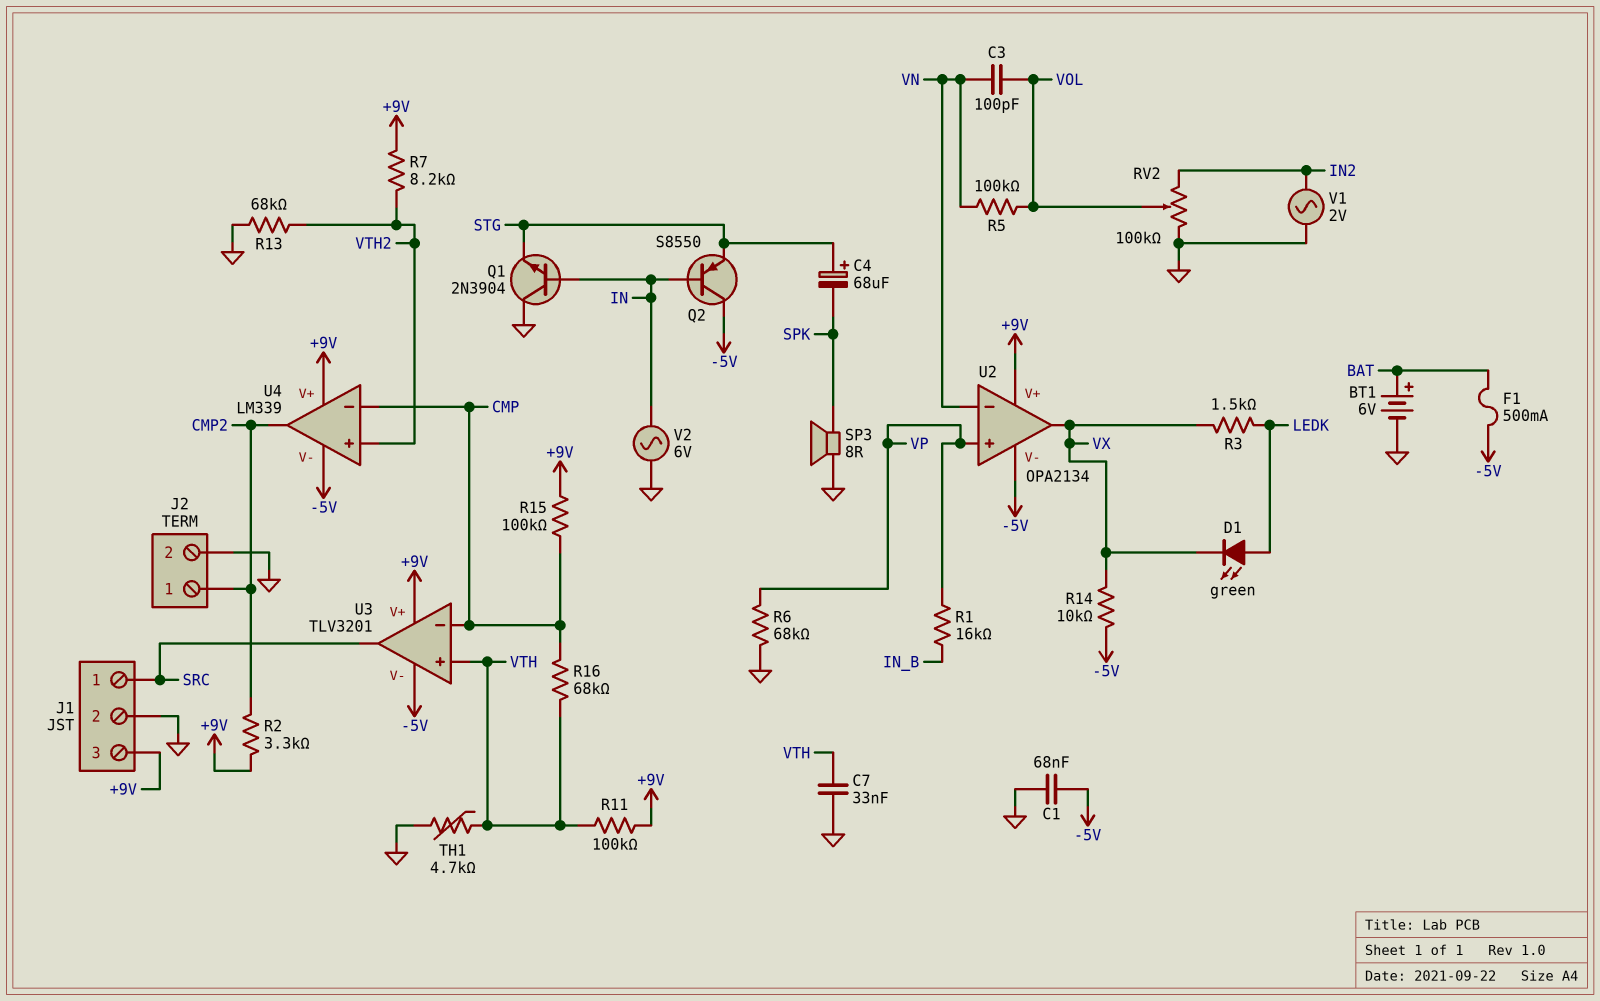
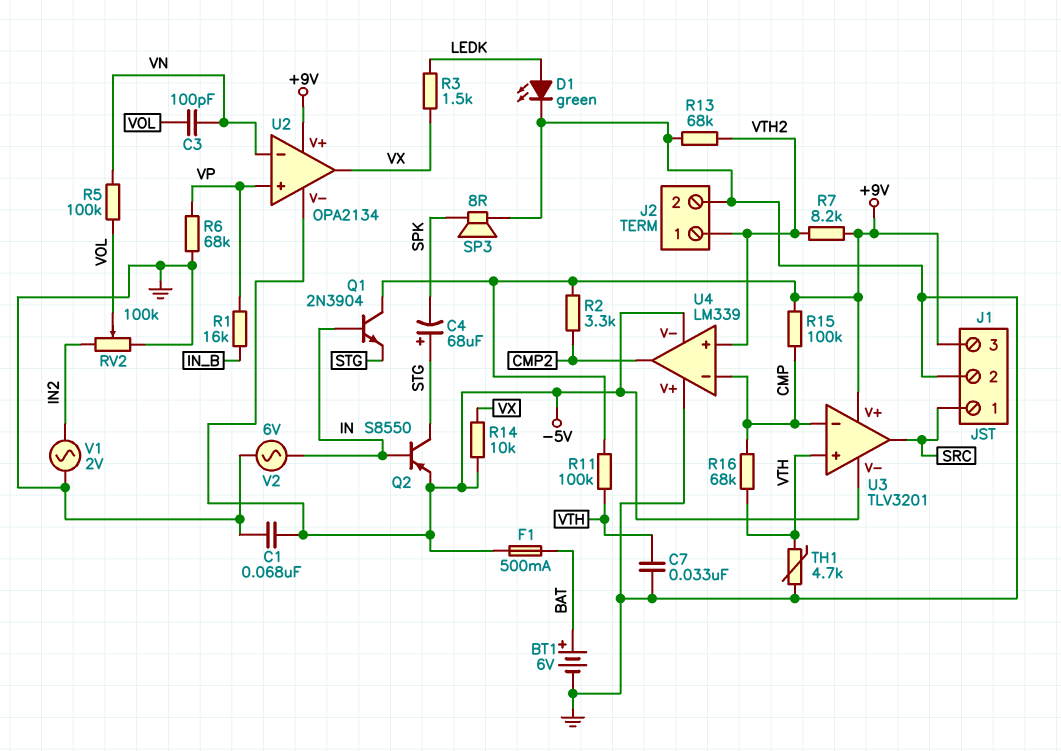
D1: LED green (A LEDK, K VX) -> LED green (A LEDK, K GND)
J2 pin 1: CMP2 -> VTH2
Q1: NPN 2N3904 (B IN, C GND, E STG) -> NPN 2N3904 (B IN, C +9V, E STG)
Q2: PNP S8550 (B IN, C -5V, E STG) -> PNP S8550 (B IN, C STG, E -5V)
U4 pin V+: +9V -> GND

